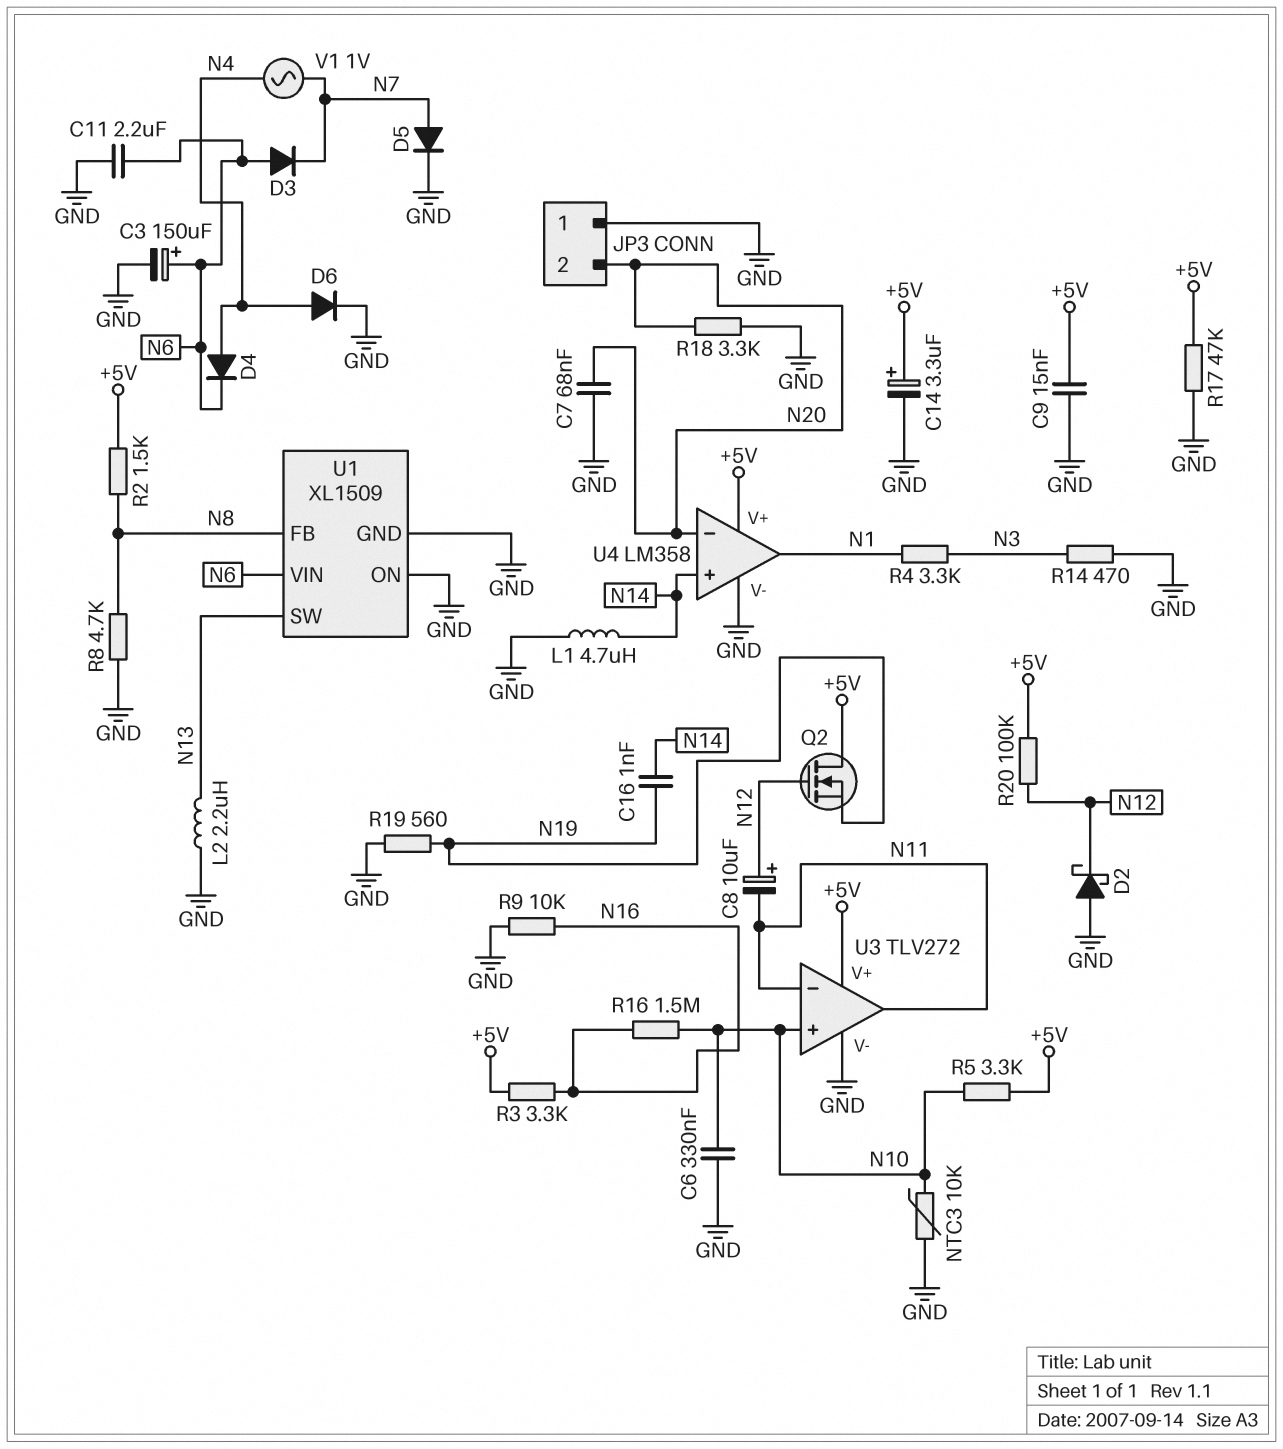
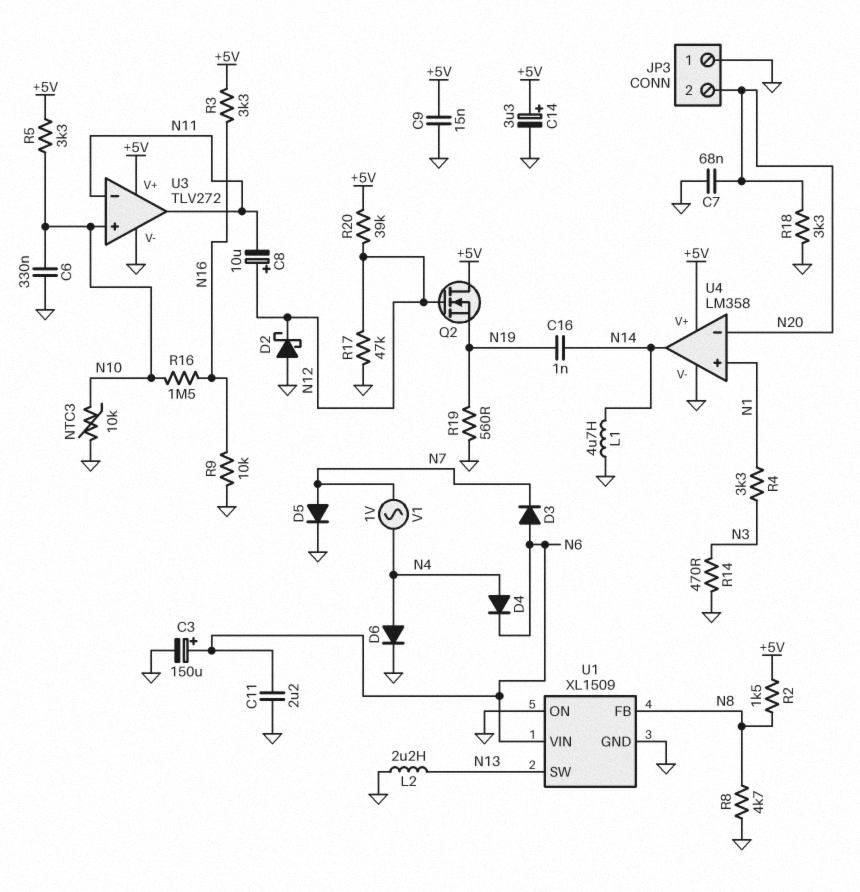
R17: 47k (+5V, GND) -> 47k (GND, N12)
R20: 100k (+5V, N12) -> 39k (+5V, N12)
U4 pin in+: N14 -> N1
U4 pin out: N1 -> N14

